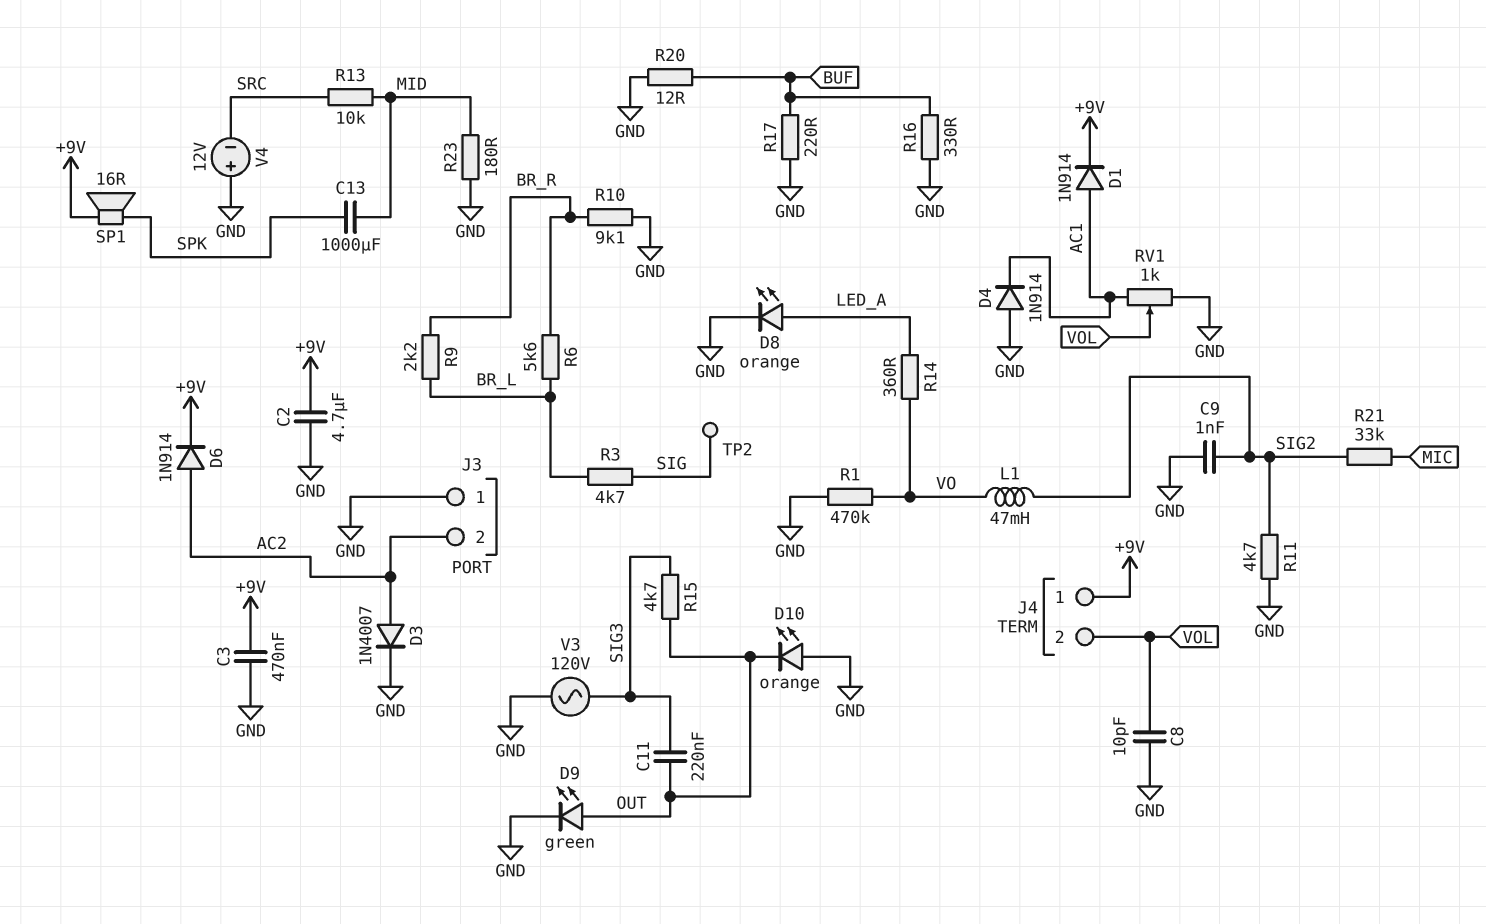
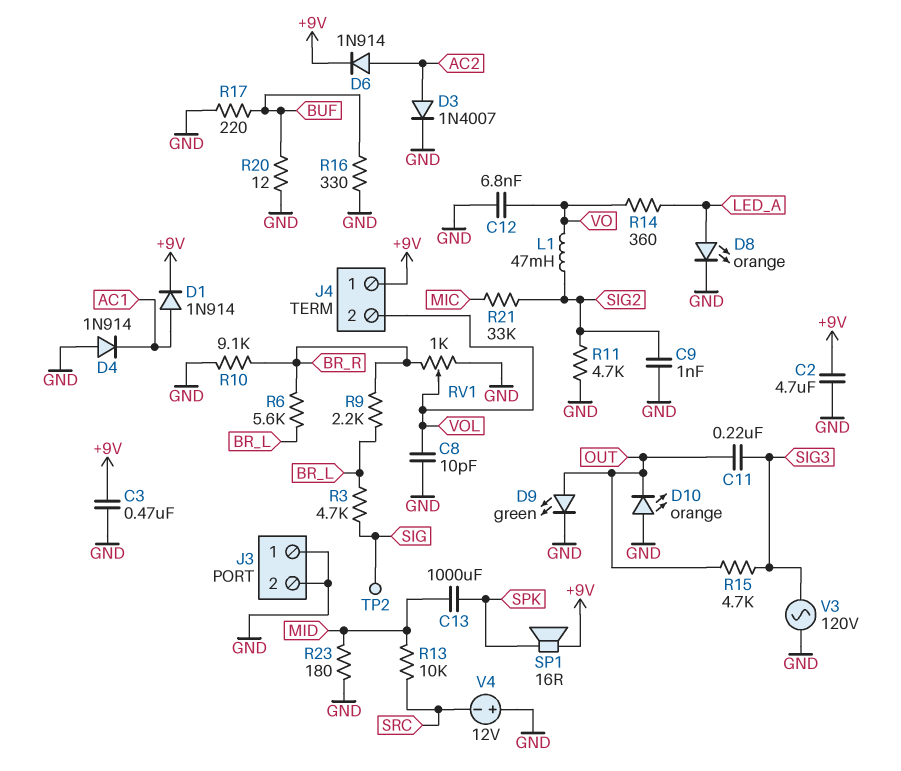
C12: none -> 6.8nF (GND, VO)
J3 pin 2: AC2 -> GND
R1: 470k (GND, VO) -> none
RV1: 1k (AC1, GND, wiper VOL) -> 1k (BR_R, GND, wiper VOL)

